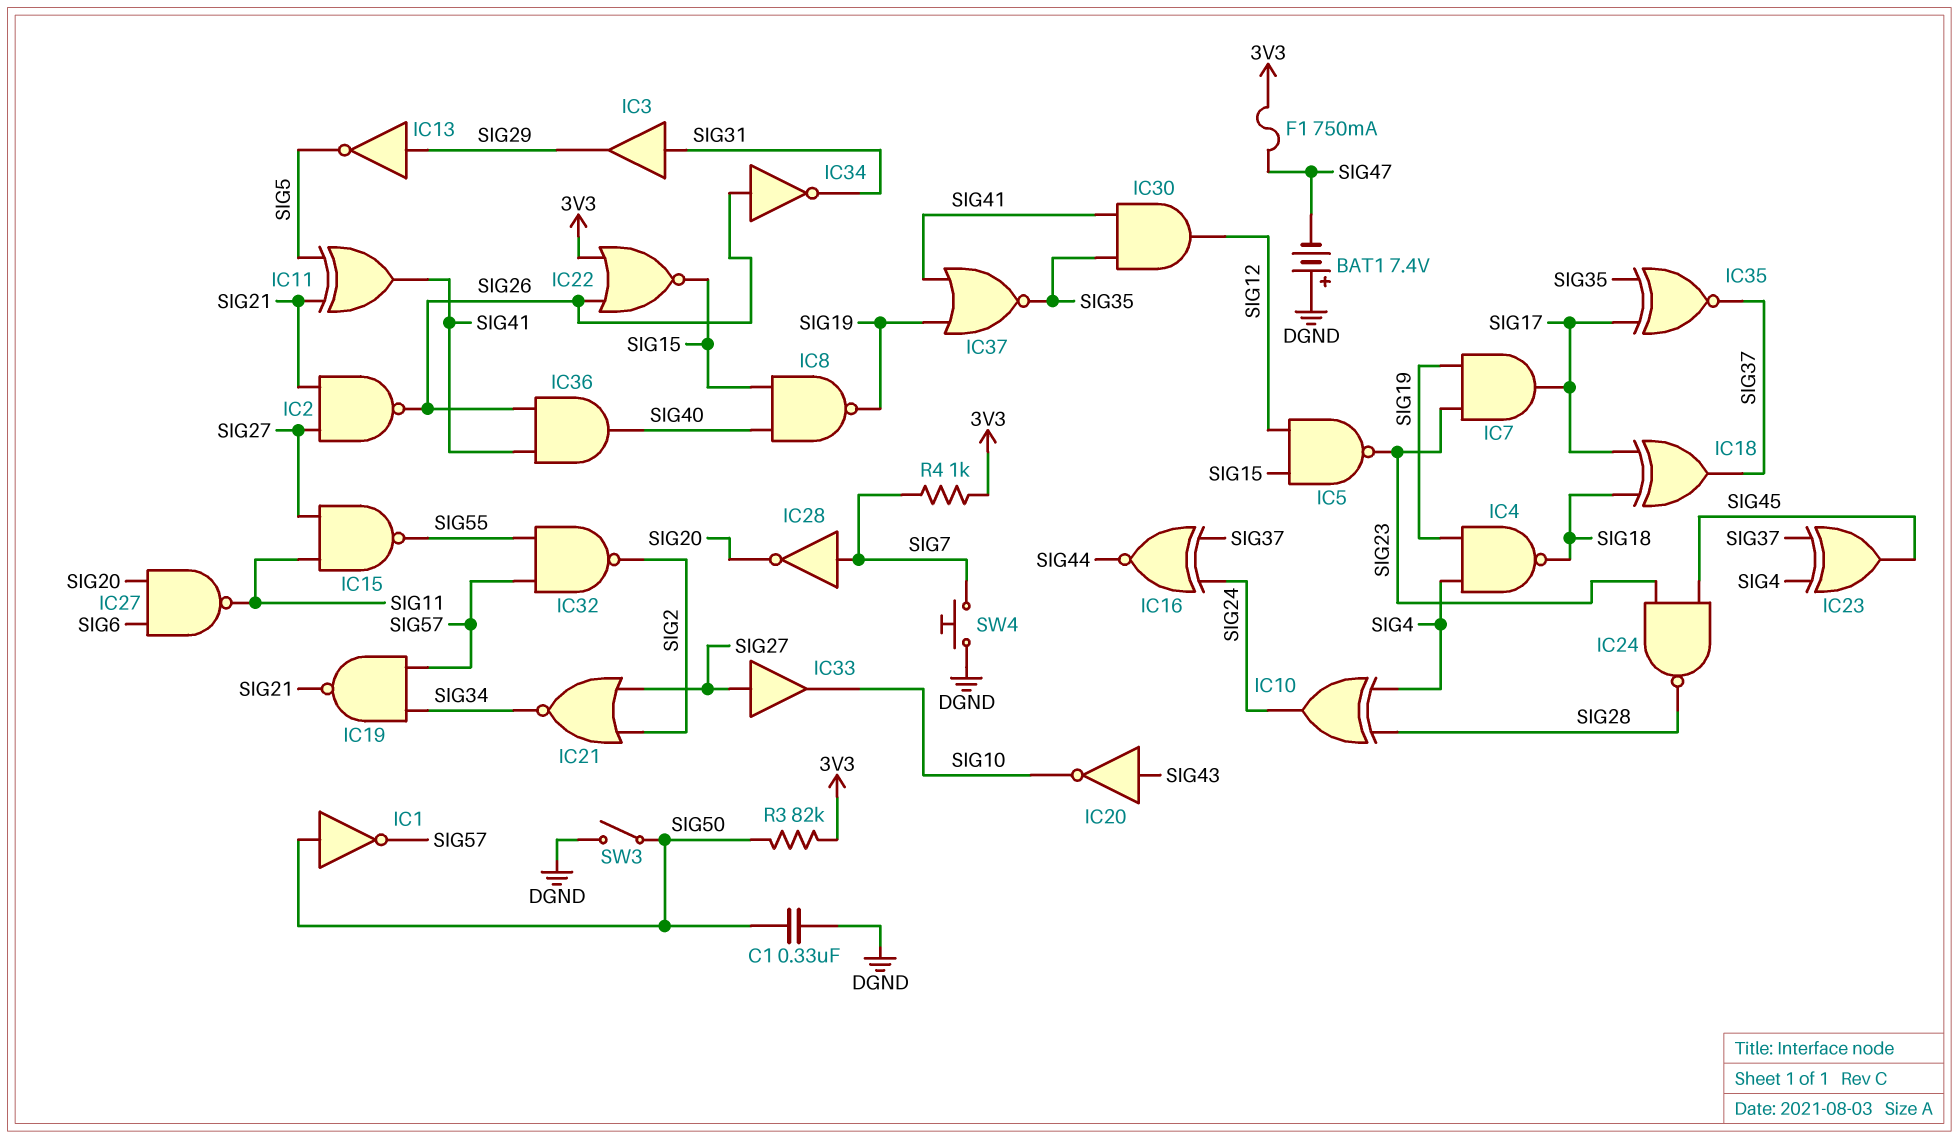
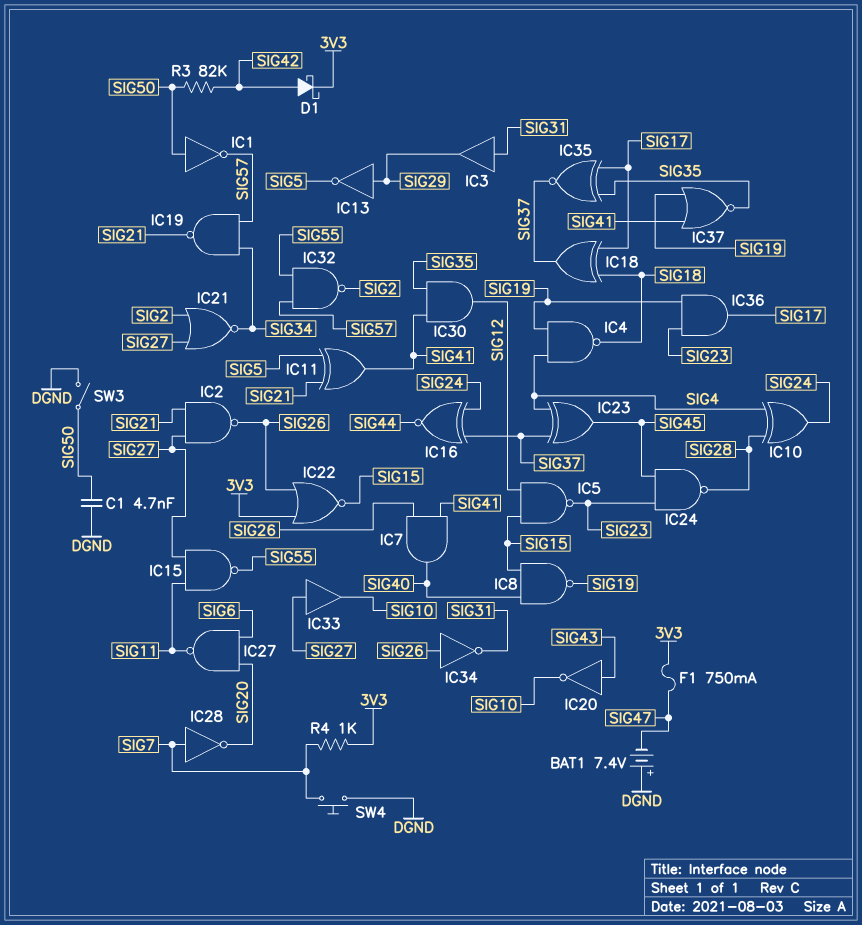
C1: 330nF (DGND, SIG50) -> 4.7nF (DGND, SIG50)
D1: none -> schottky (A SIG42, K 3V3)
IC7: AND (in SIG19, in SIG23, out SIG17) -> AND (in SIG26, in SIG41, out SIG40)
IC36: AND (in SIG26, in SIG41, out SIG40) -> AND (in SIG19, in SIG23, out SIG17)
R3: 82k (3V3, SIG50) -> 82k (SIG42, SIG50)

